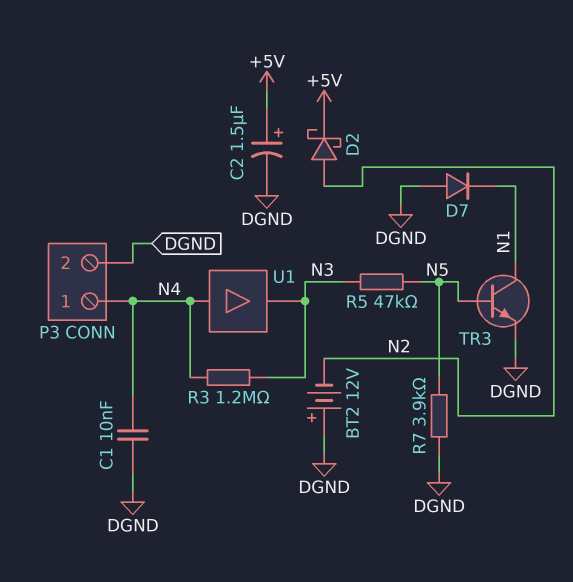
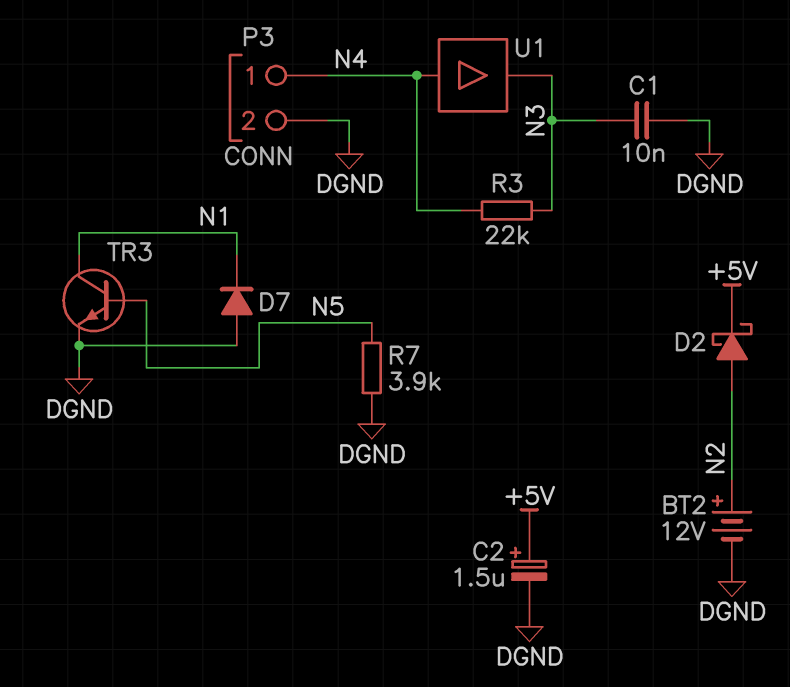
BT2: 12V (plus DGND, minus N2) -> 12V (plus N2, minus DGND)
C1: 10nF (DGND, N4) -> 10nF (DGND, N3)
R3: 1.2M (N3, N4) -> 22k (N3, N4)
R5: 47k (N3, N5) -> none

